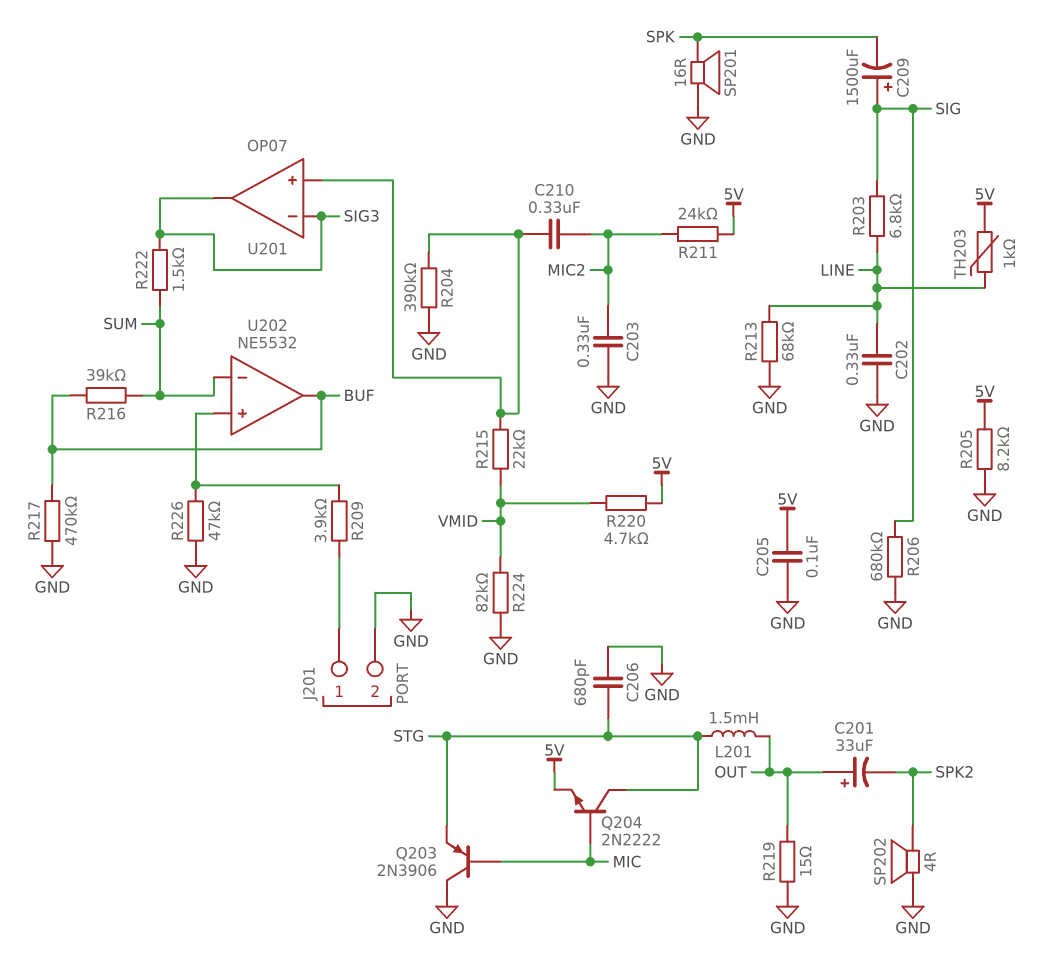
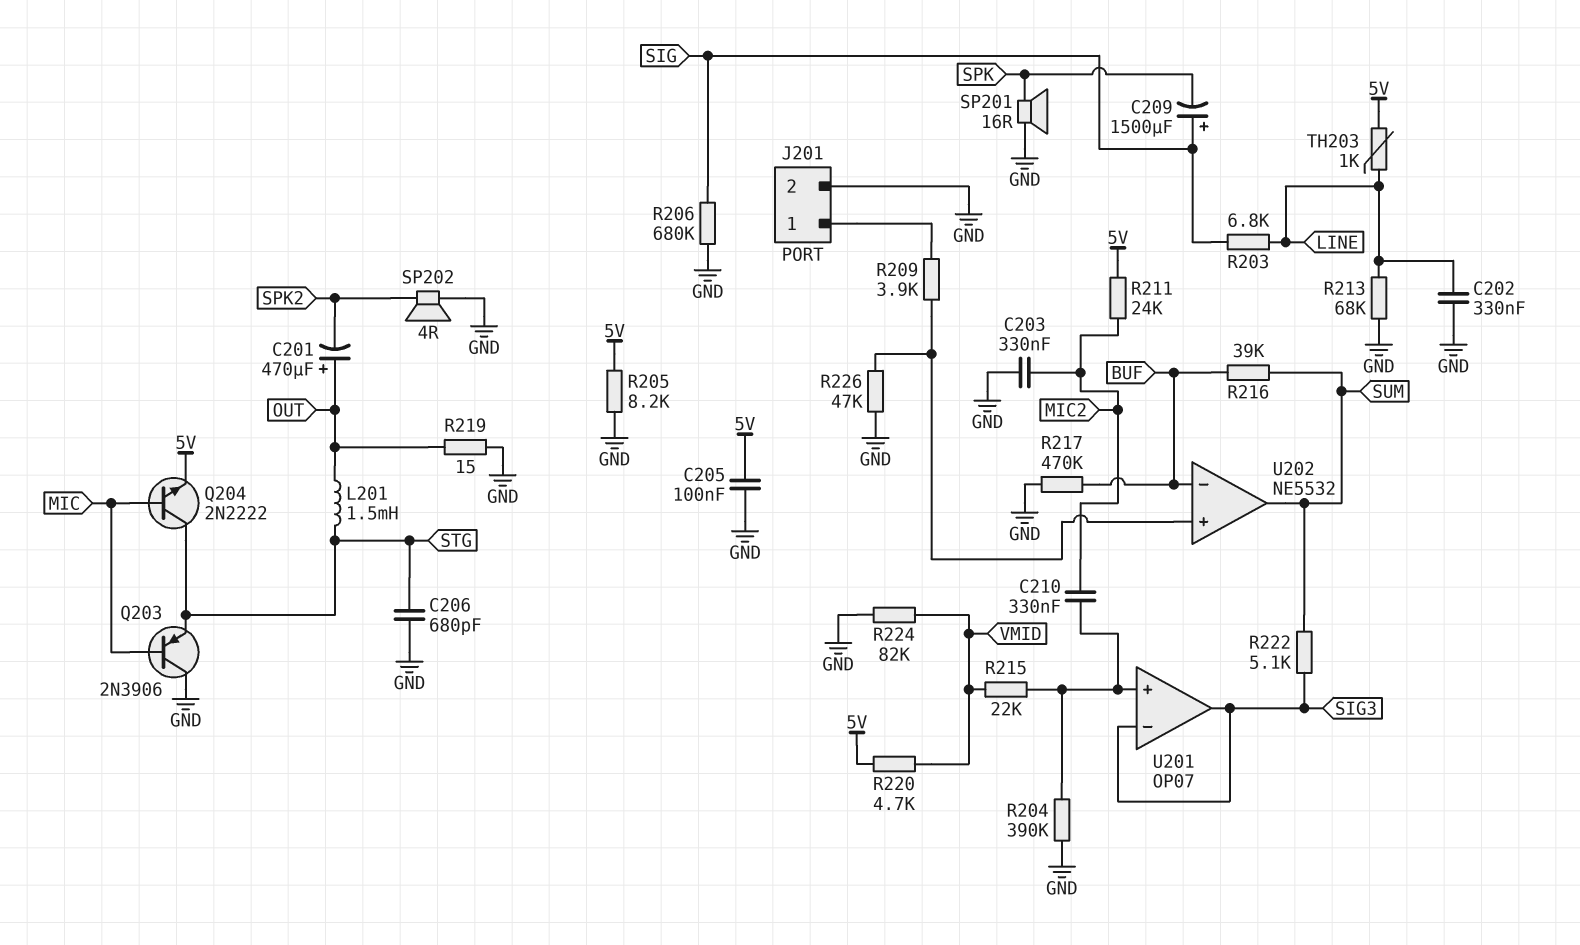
C201: 33uF (plus OUT, minus SPK2) -> 470uF (plus OUT, minus SPK2)
R222: 1.5k (SIG3, SUM) -> 5.1k (SIG3, SUM)
U202 pin in-: SUM -> BUF
U202 pin out: BUF -> SUM

